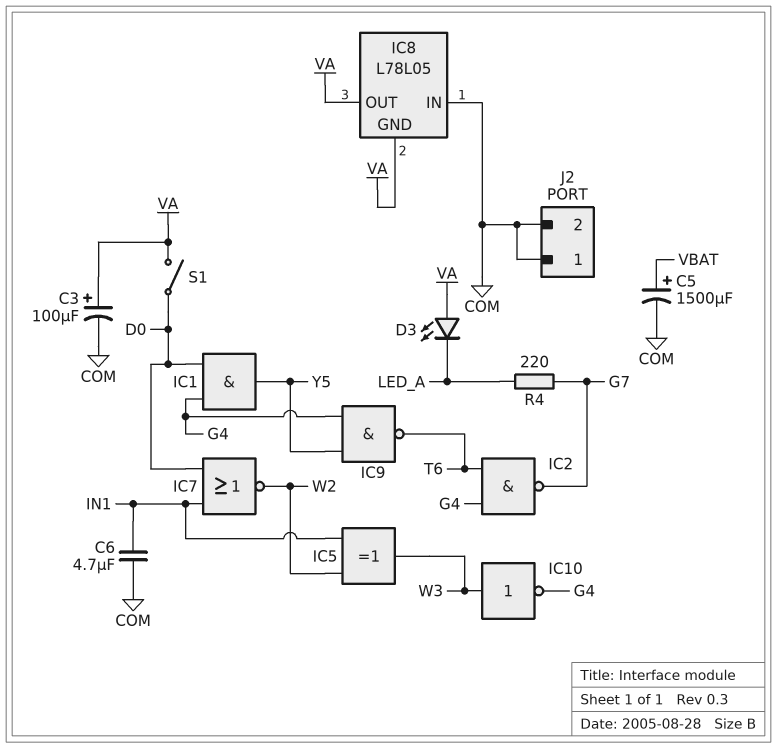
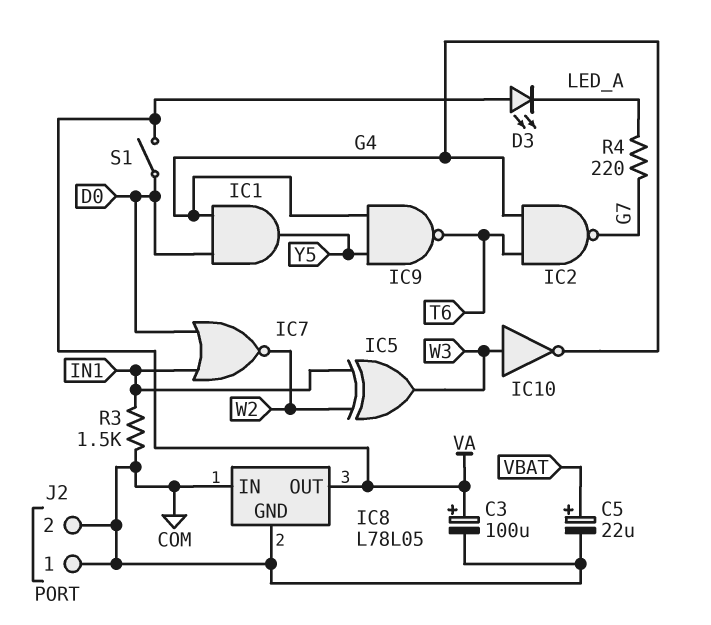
C5: 1500uF (plus VBAT, minus COM) -> 22uF (plus VBAT, minus COM)
C6: 4.7uF (COM, IN1) -> none
IC8 pin GND: VA -> COM
R3: none -> 1.5k (COM, IN1)

